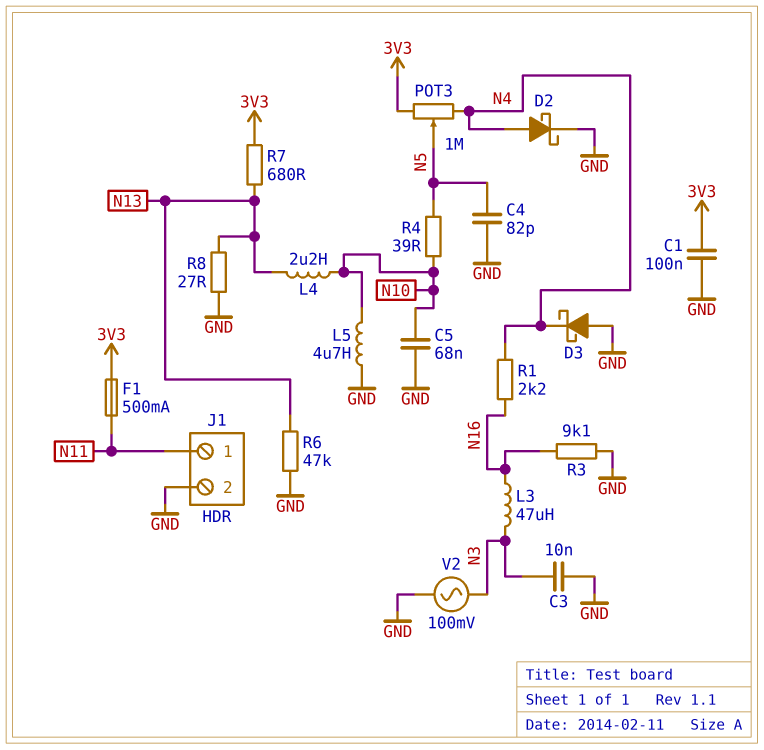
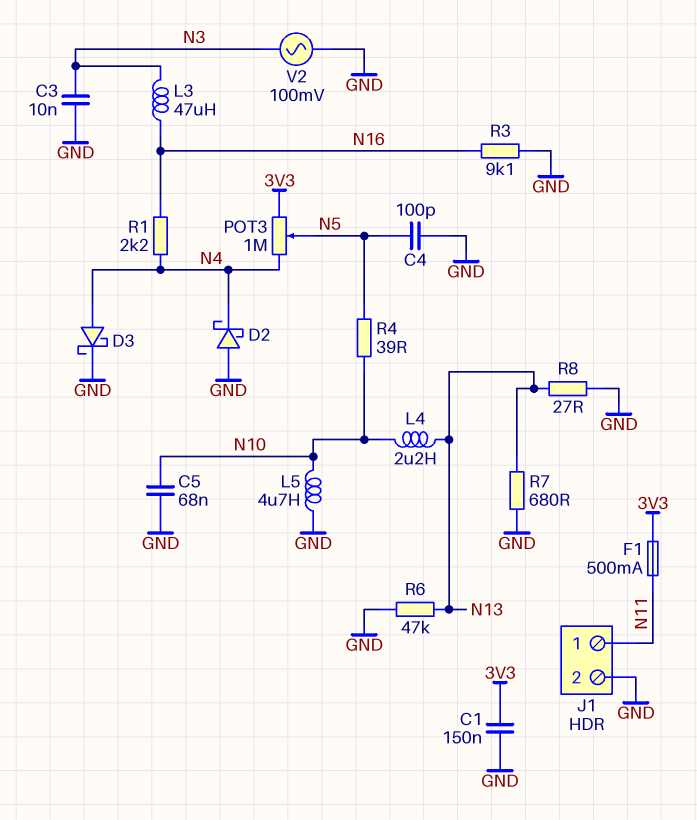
C1: 100nF (3V3, GND) -> 150nF (3V3, GND)
C4: 82pF (GND, N5) -> 100pF (GND, N5)
D2: schottky (A N4, K GND) -> schottky (A GND, K N4)
D3: schottky (A GND, K N4) -> schottky (A N4, K GND)
R7: 680 (3V3, N13) -> 680 (GND, N13)

